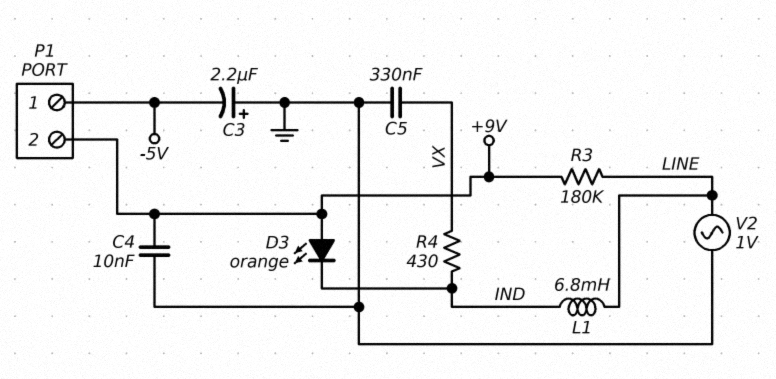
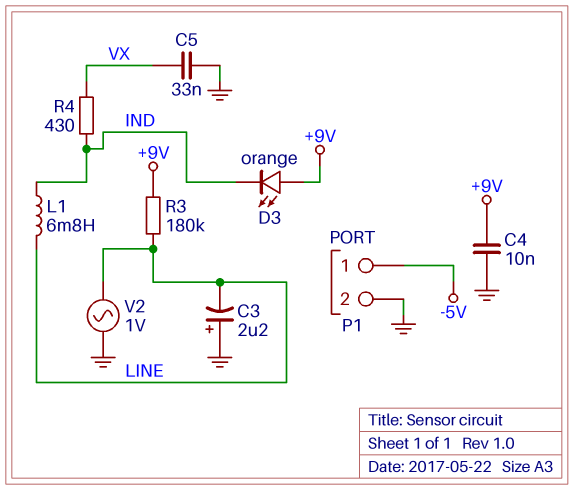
C3: 2.2uF (plus GND, minus -5V) -> 2.2uF (plus GND, minus LINE)
C5: 330nF (GND, VX) -> 33nF (GND, VX)
P1 pin 2: +9V -> GND

